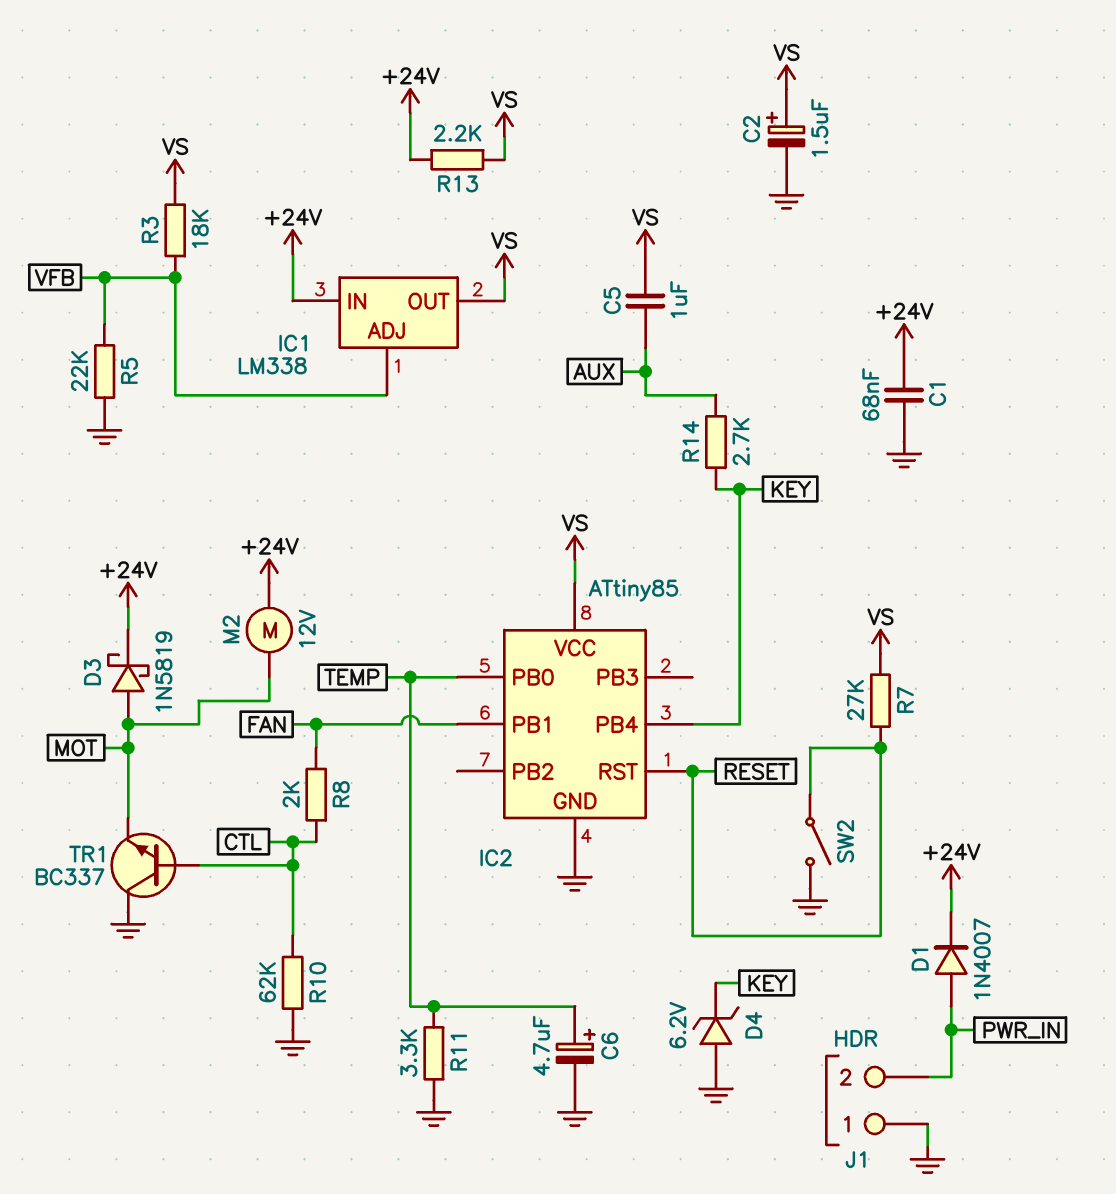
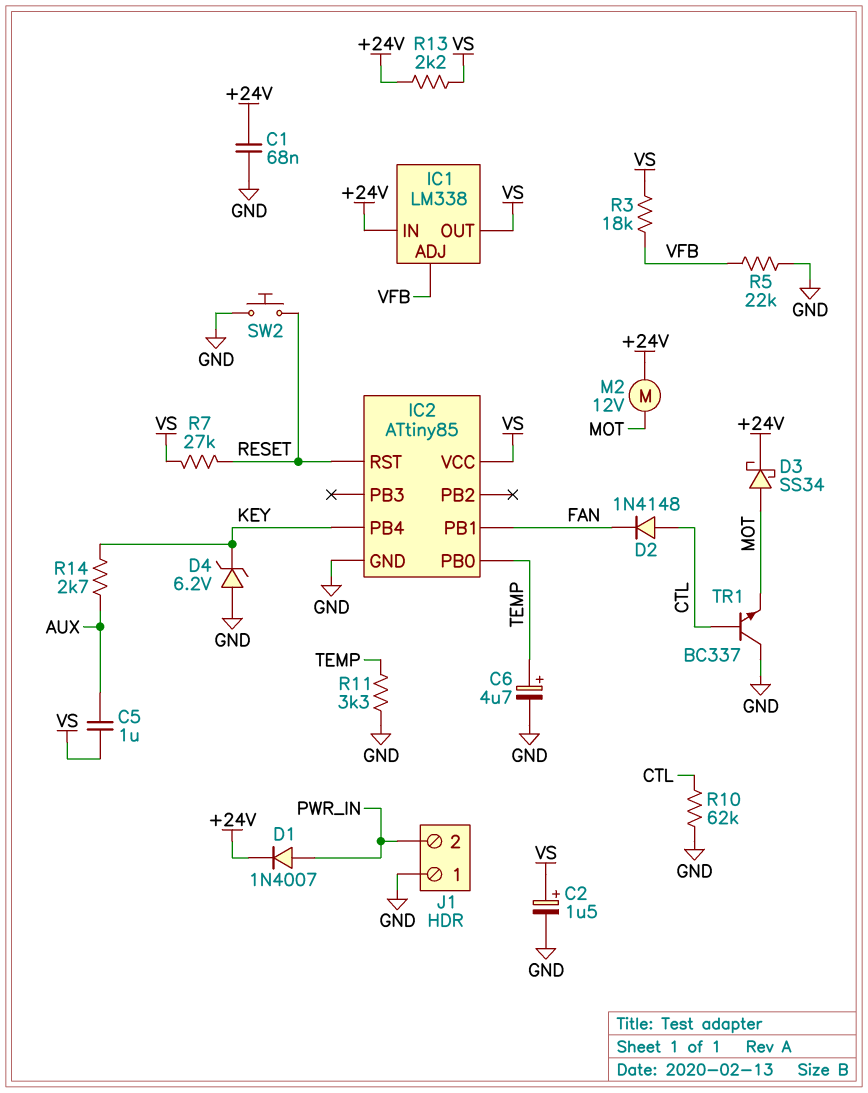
D2: none -> diode 1N4148 (A CTL, K FAN)
D3: schottky 1N5819 (A MOT, K +24V) -> schottky SS34 (A MOT, K +24V)
R8: 2k (CTL, FAN) -> none
SW2: switch (GND, RESET) -> button (GND, RESET)

